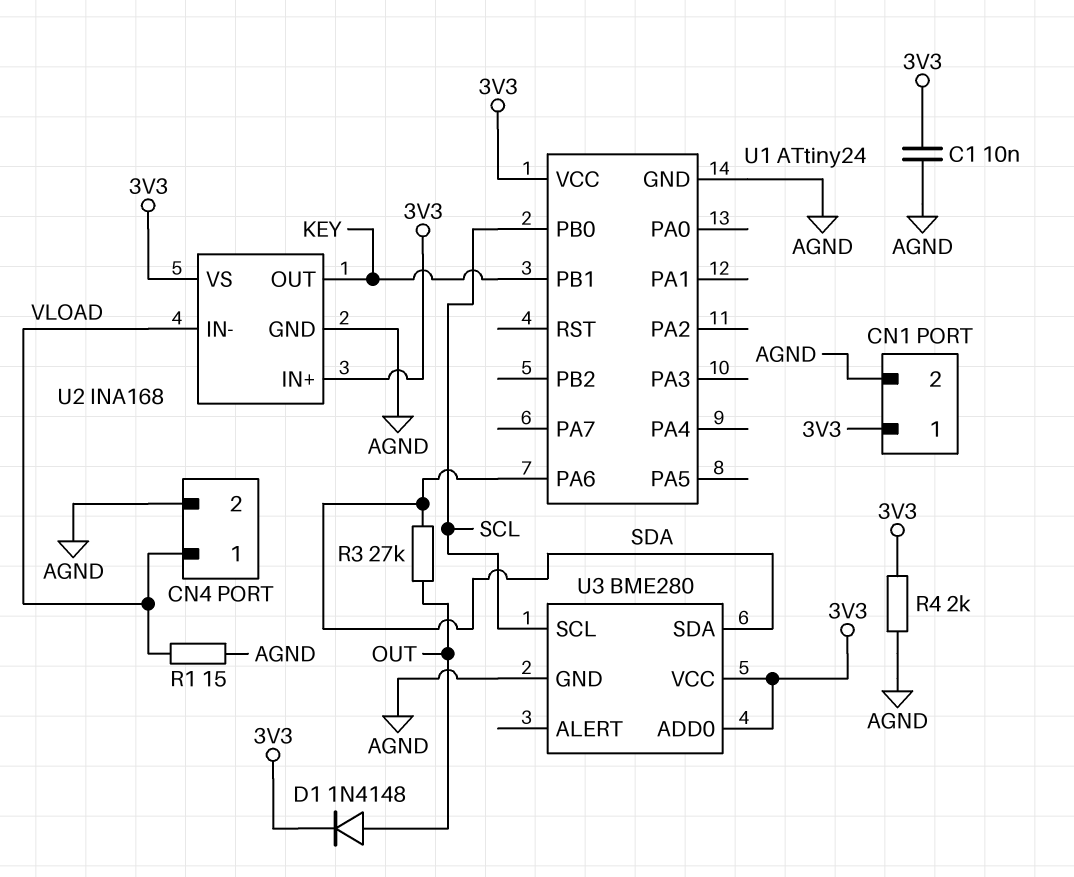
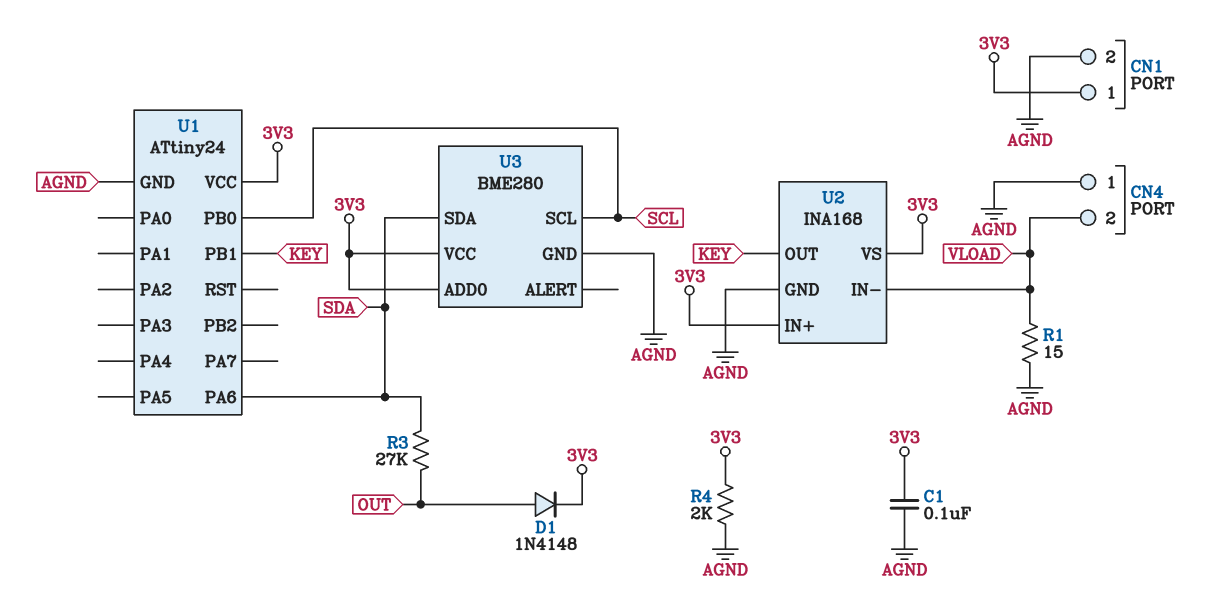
C1: 10nF (3V3, AGND) -> 100nF (3V3, AGND)
CN4 pin 1: VLOAD -> AGND
CN4 pin 2: AGND -> VLOAD

